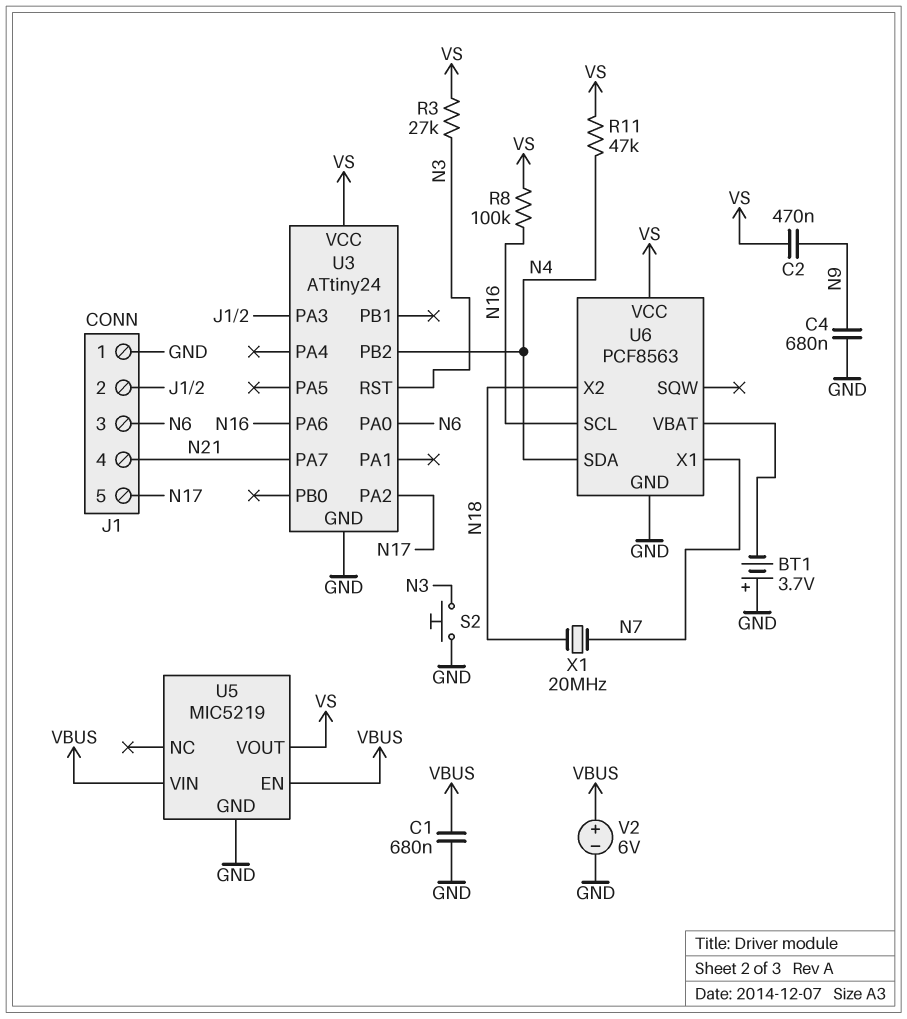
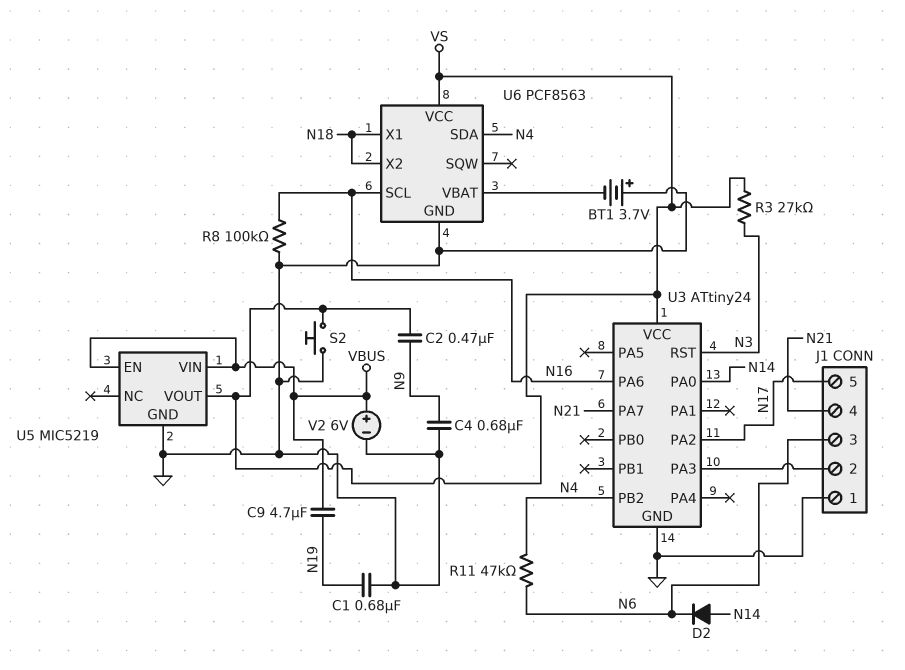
C1: 680nF (GND, VBUS) -> 680nF (GND, N19)
C9: none -> 4.7uF (N19, VBUS)
D2: none -> diode (A N14, K N6)
R8: 100k (N16, VS) -> 100k (GND, N16)
R11: 47k (N4, VS) -> 47k (N4, N6)
S2: button (GND, N3) -> button (GND, VS)
U3 pin PA0: N6 -> N14
U6 pin X1: N7 -> N18
X1: 20MHz (N7, N18) -> none

